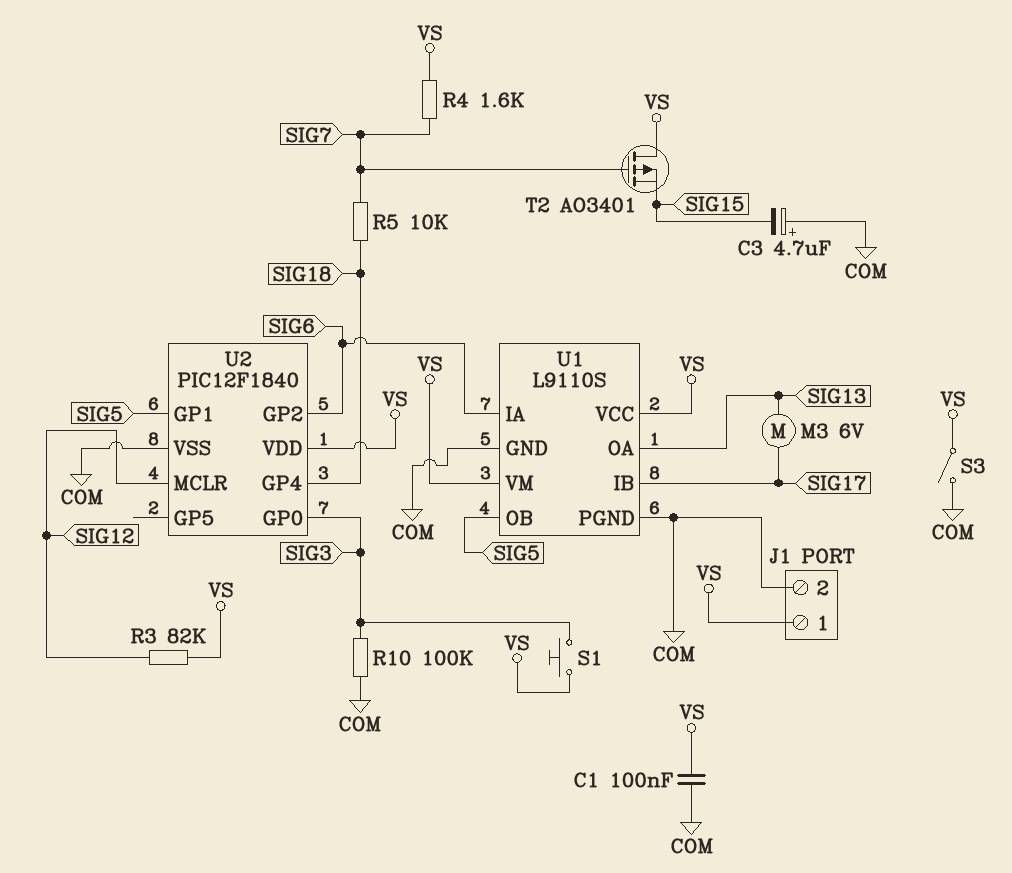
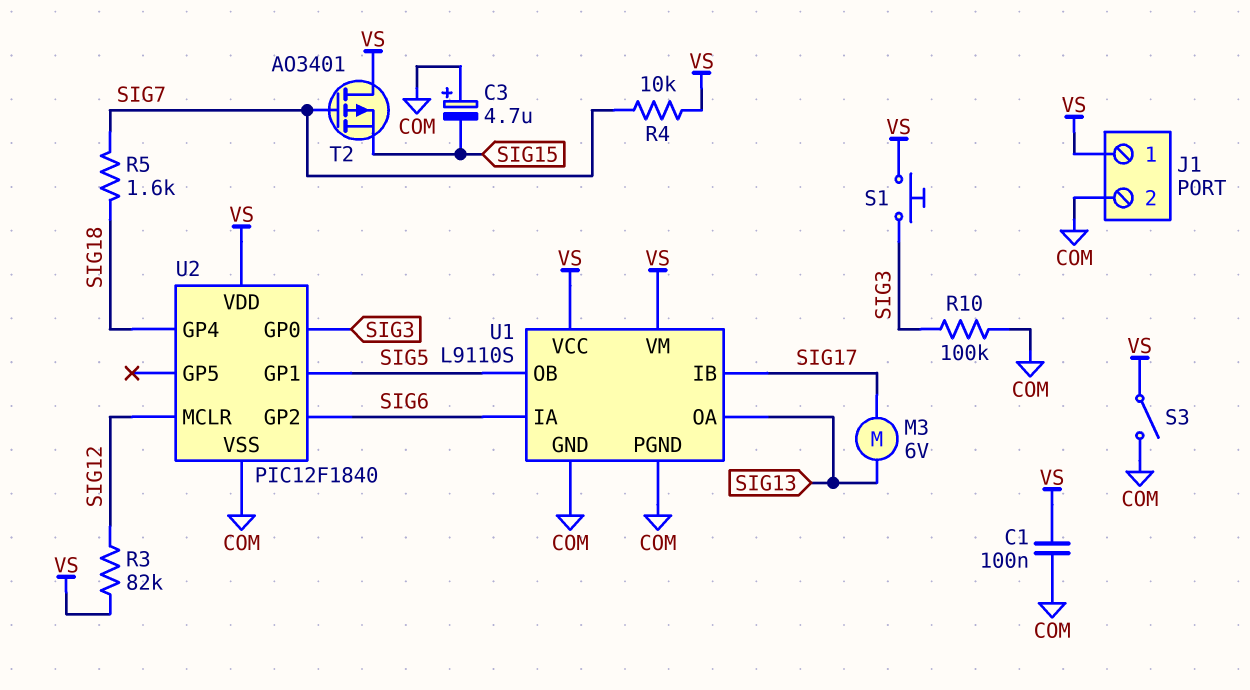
R4: 1.6k (SIG7, VS) -> 10k (SIG7, VS)
R5: 10k (SIG7, SIG18) -> 1.6k (SIG7, SIG18)

